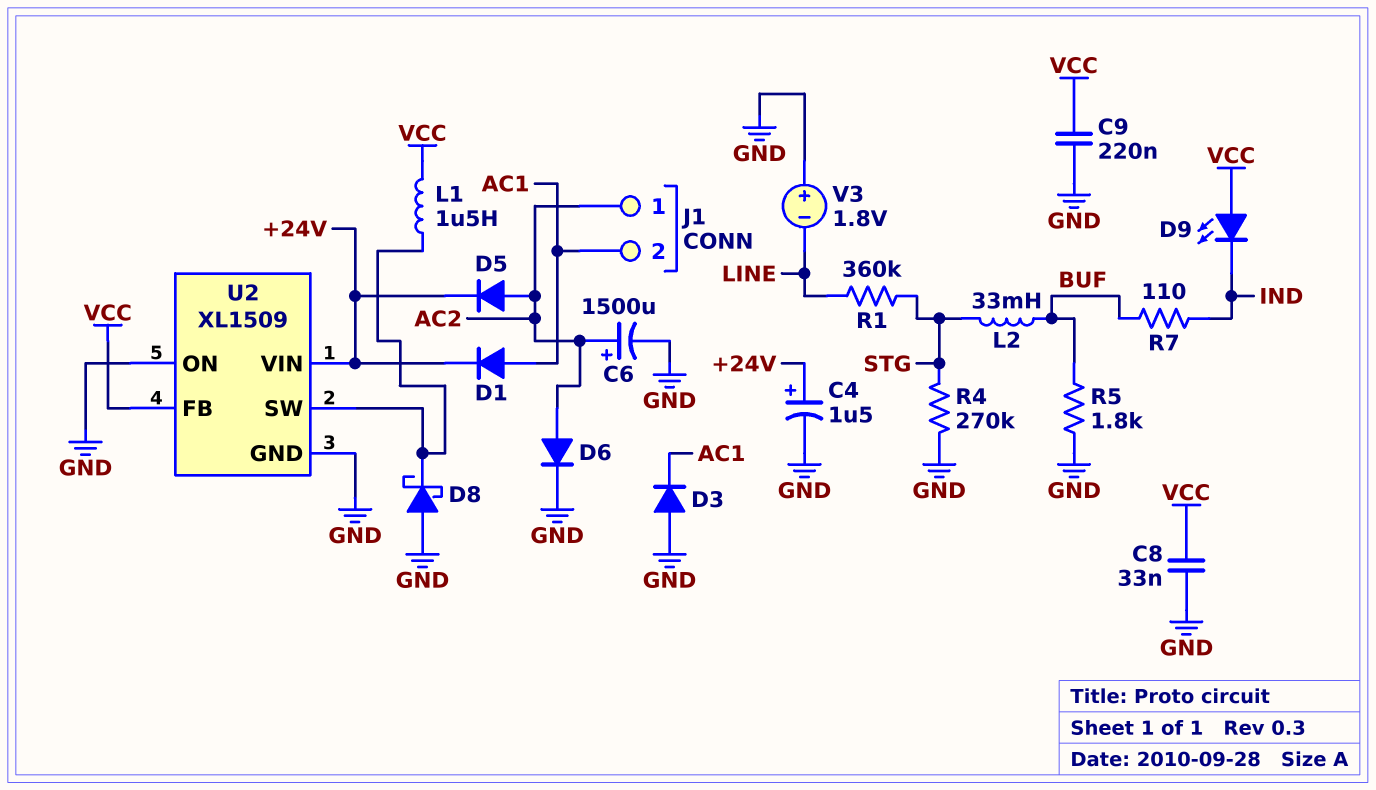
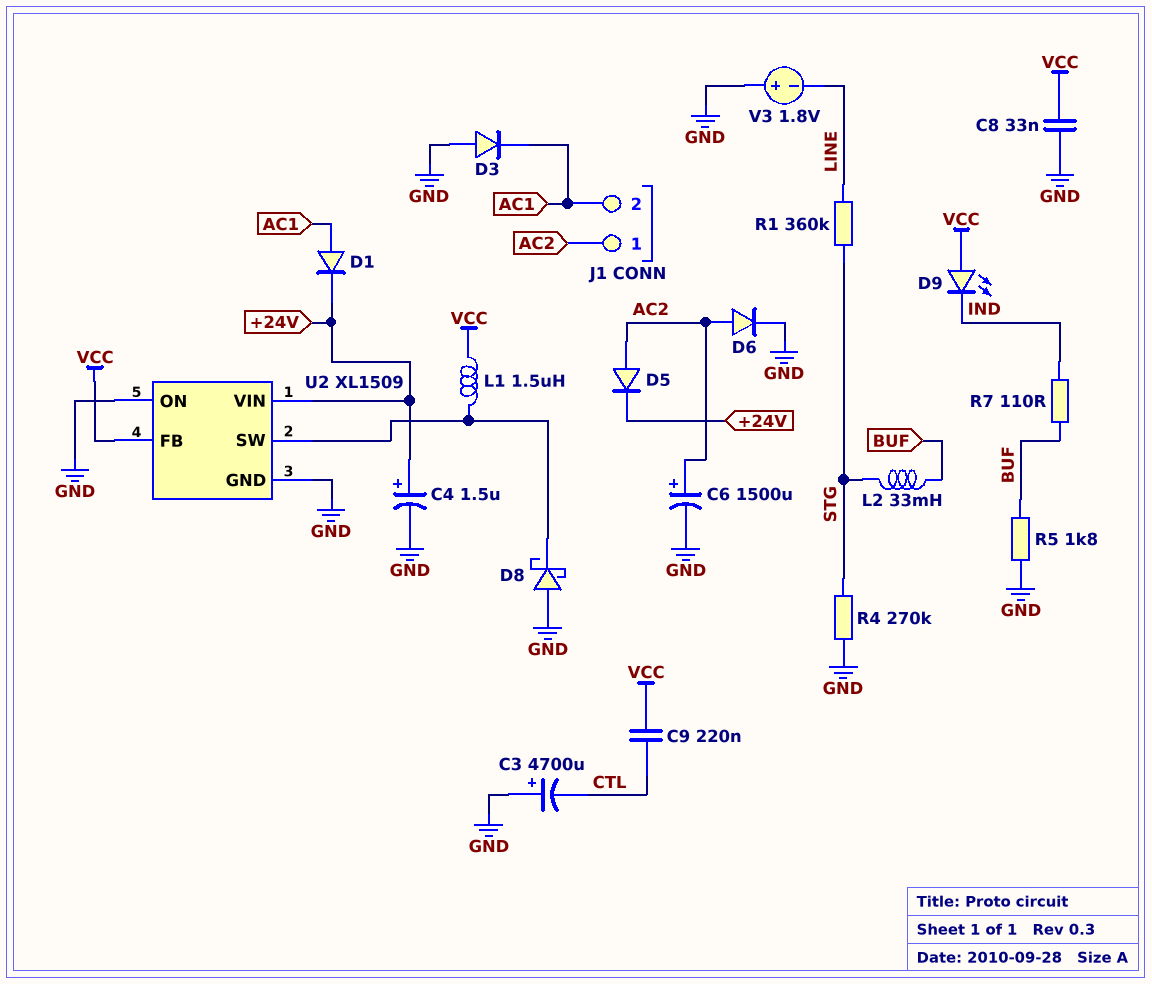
C3: none -> 4700uF (plus GND, minus CTL)
C9: 220nF (GND, VCC) -> 220nF (CTL, VCC)

